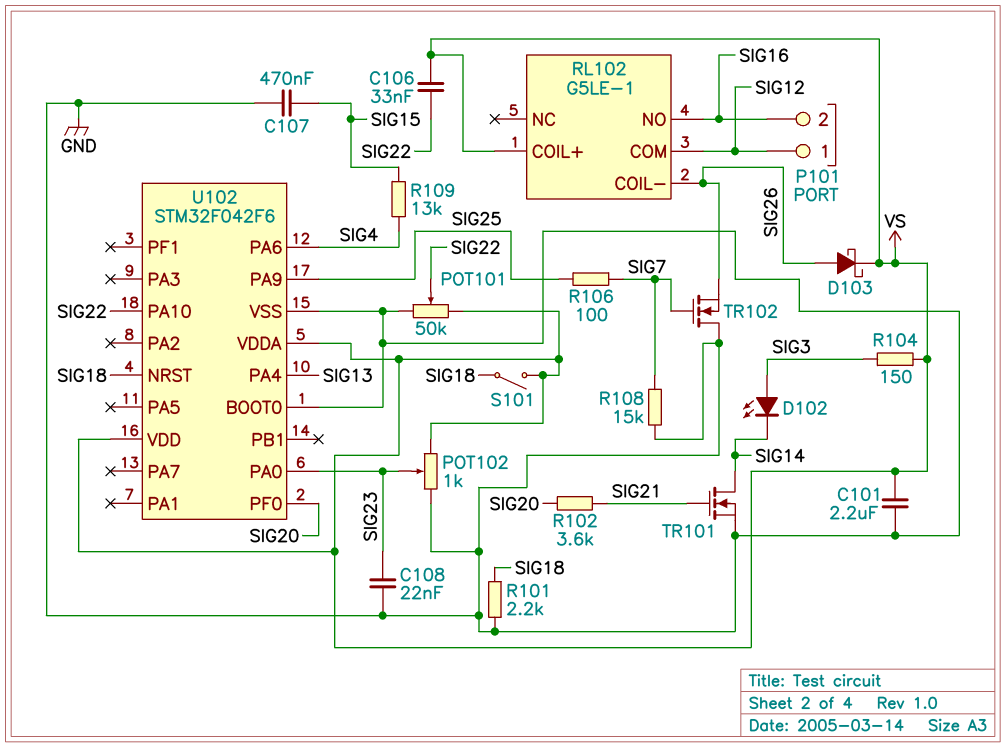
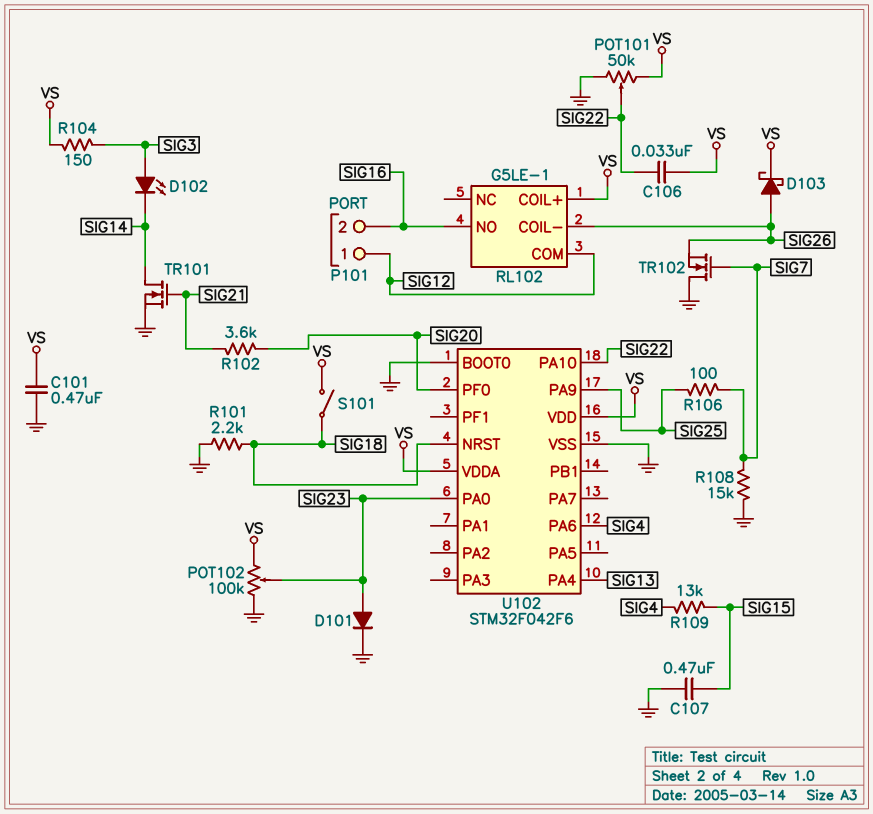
C101: 2.2uF (GND, VS) -> 470nF (GND, VS)
C108: 22nF (GND, SIG23) -> none
D101: none -> diode (A SIG23, K GND)
POT102: 1k (GND, VS, wiper SIG23) -> 100k (GND, VS, wiper SIG23)

